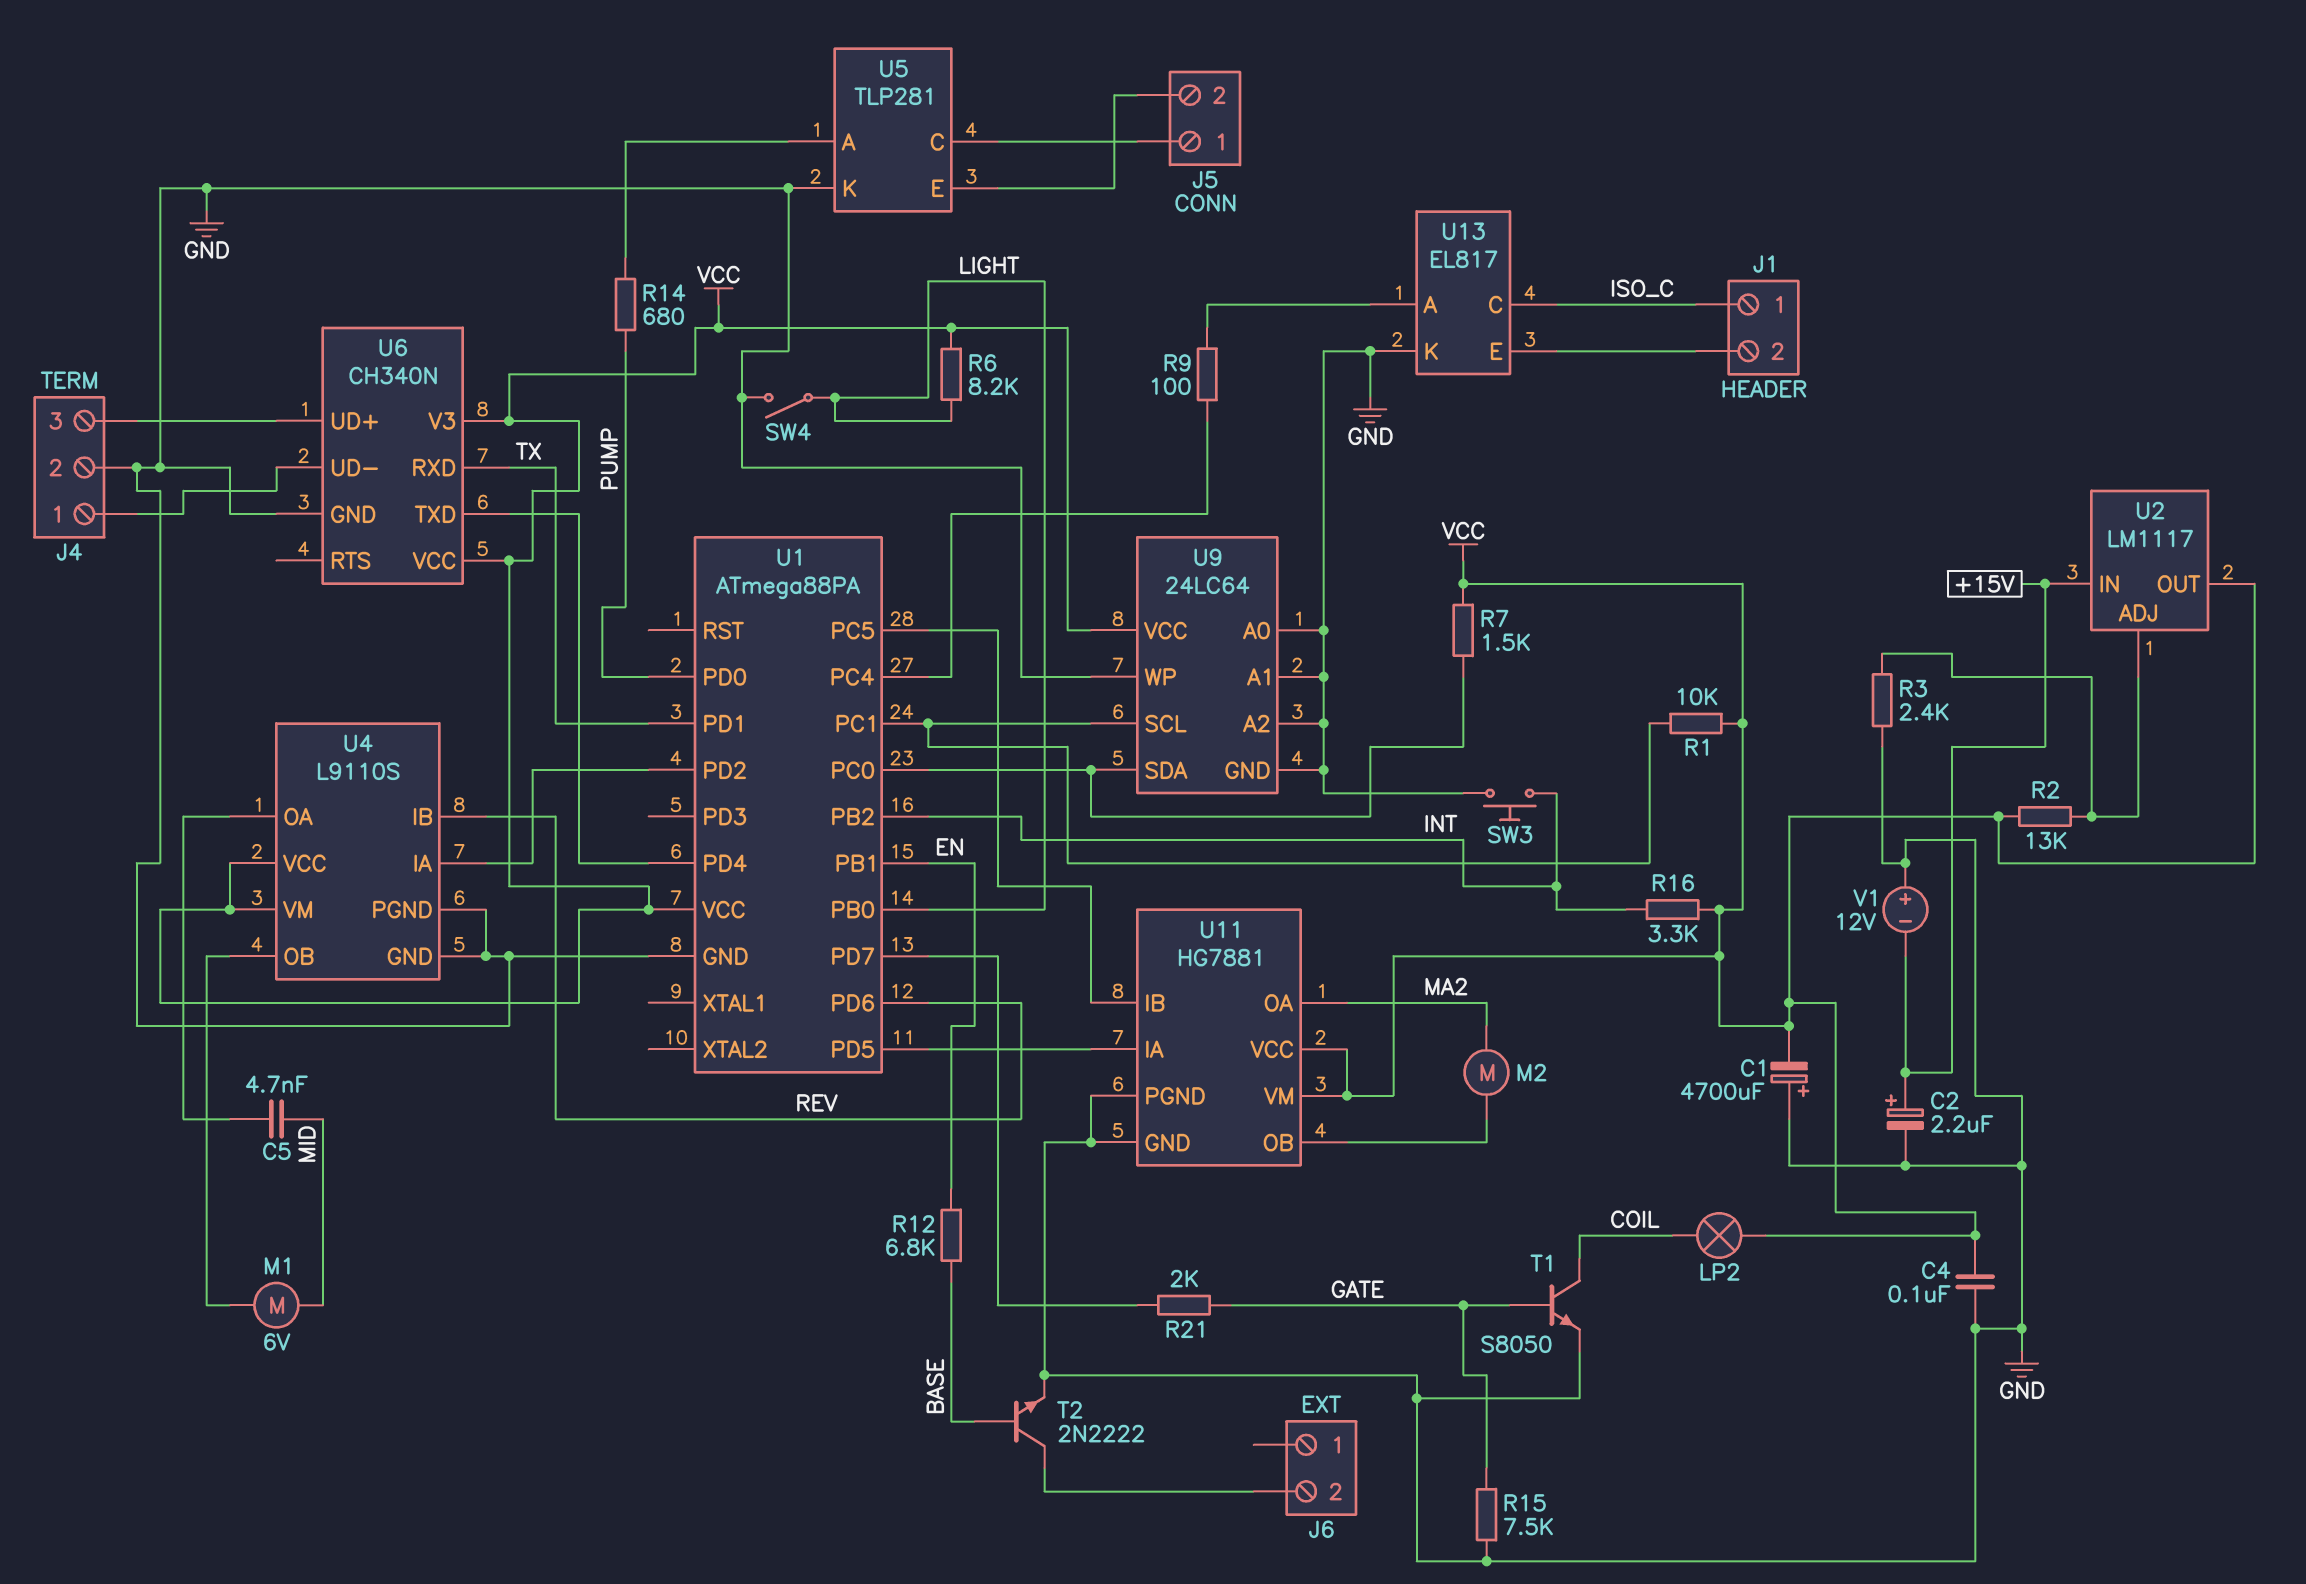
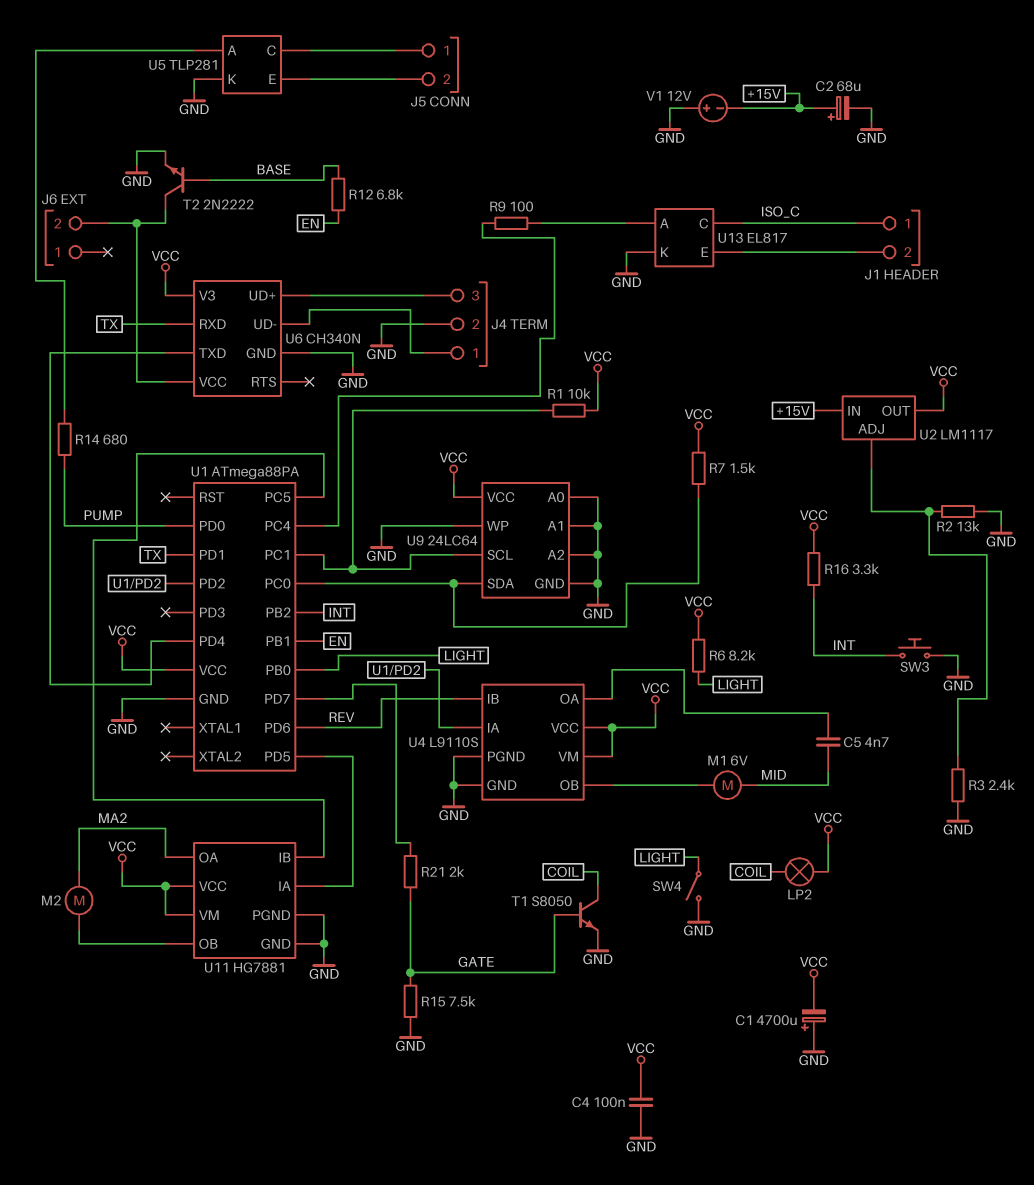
C2: 2.2uF (plus +15V, minus GND) -> 68uF (plus +15V, minus GND)
R2: 13k (U2/ADJ, VCC) -> 13k (GND, U2/ADJ)
U6 pin VCC: VCC -> J6/2

